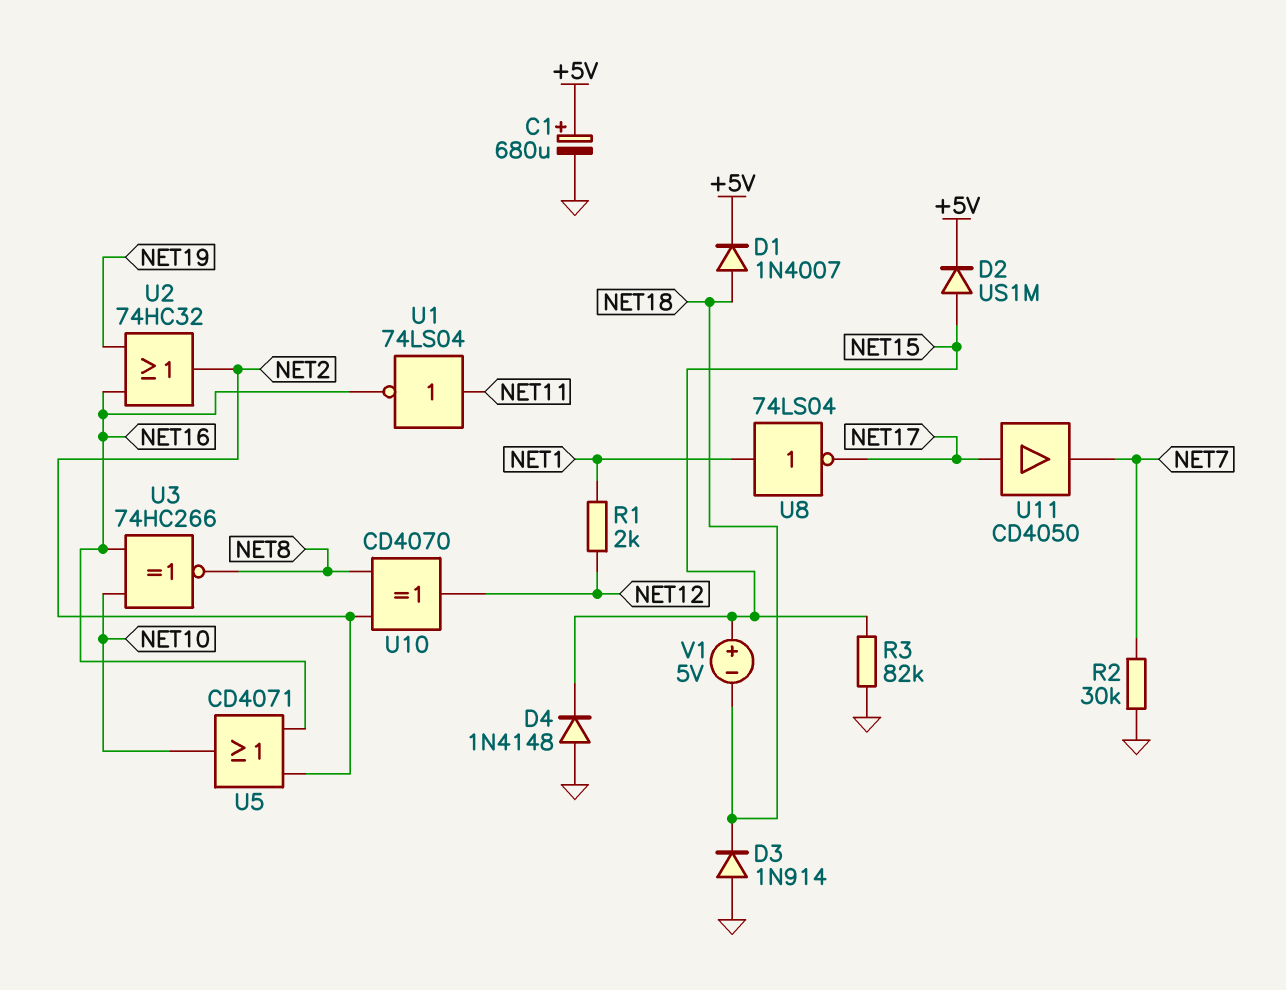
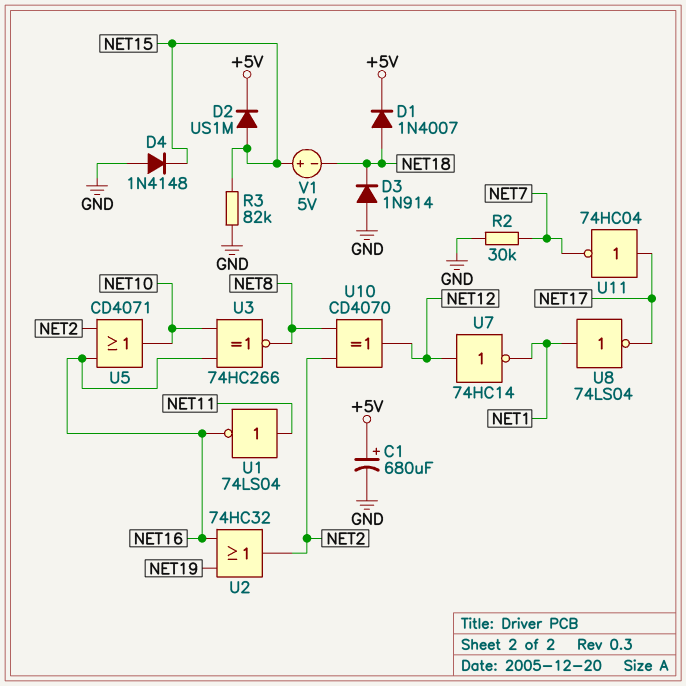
R1: 2k (NET1, NET12) -> none
U7: none -> NOT 74HC14 (in NET12, out NET1)
U11: buffer CD4050 (in NET17, out NET7) -> NOT 74HC04 (in NET17, out NET7)

